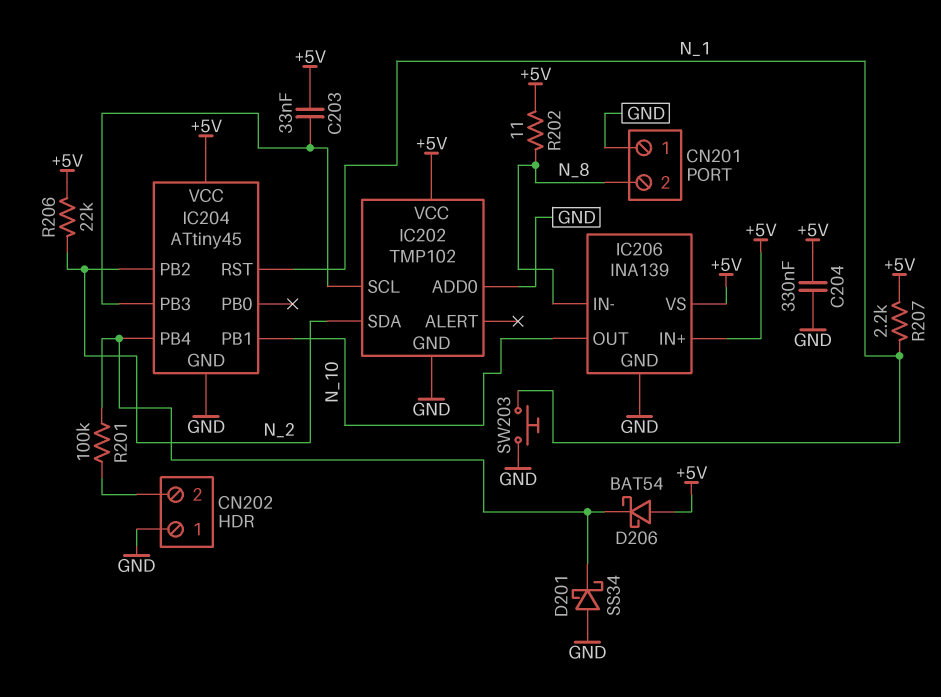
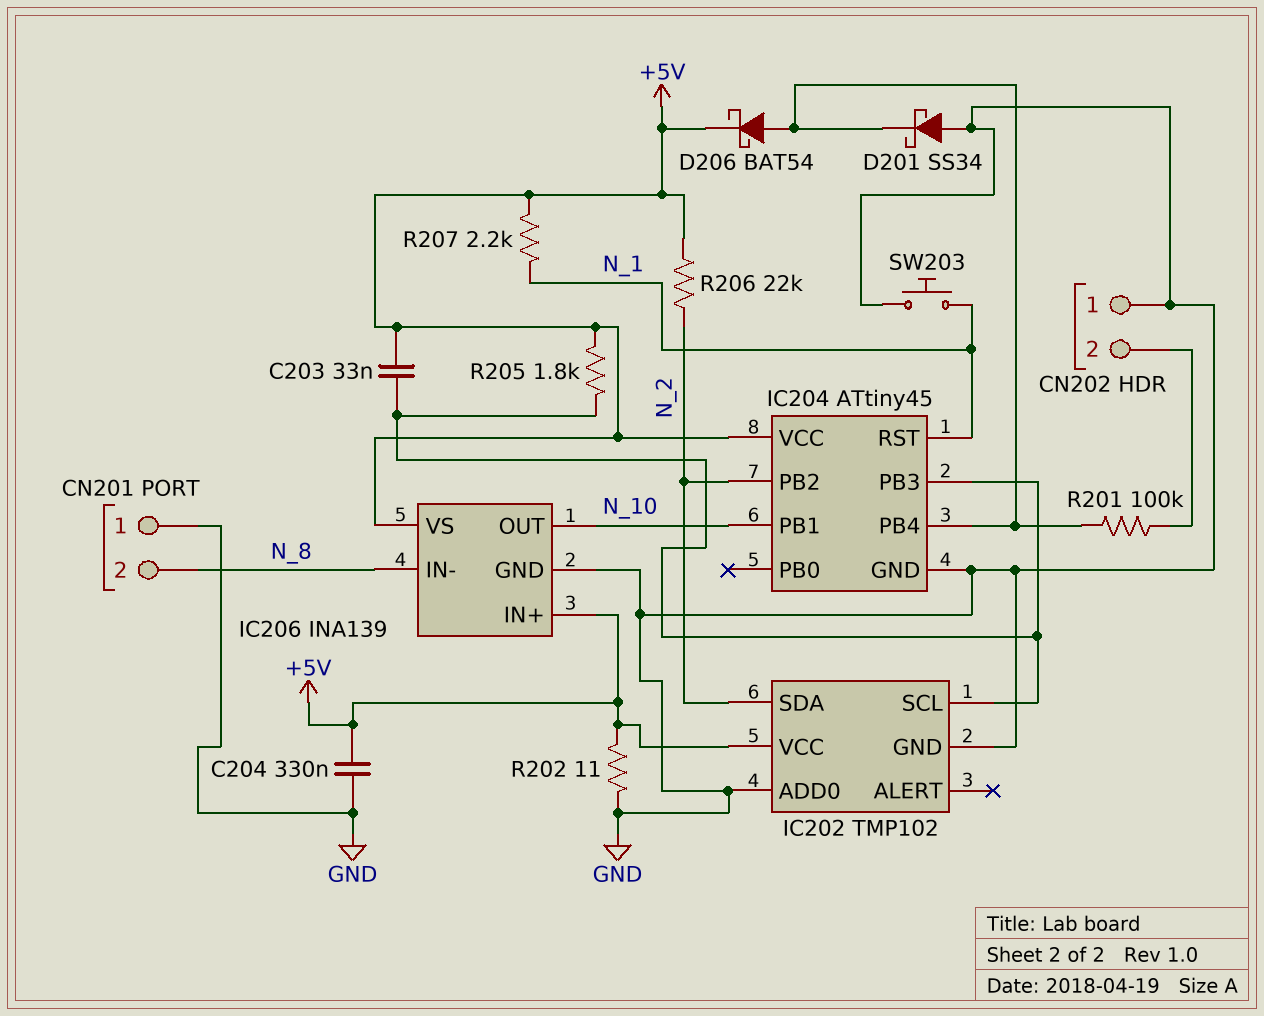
D206: schottky BAT54 (A +5V, K IC204/PB4) -> schottky BAT54 (A IC204/PB4, K +5V)
R202: 11 (+5V, N_8) -> 11 (+5V, GND)
R205: none -> 1.8k (+5V, IC202/SCL)

